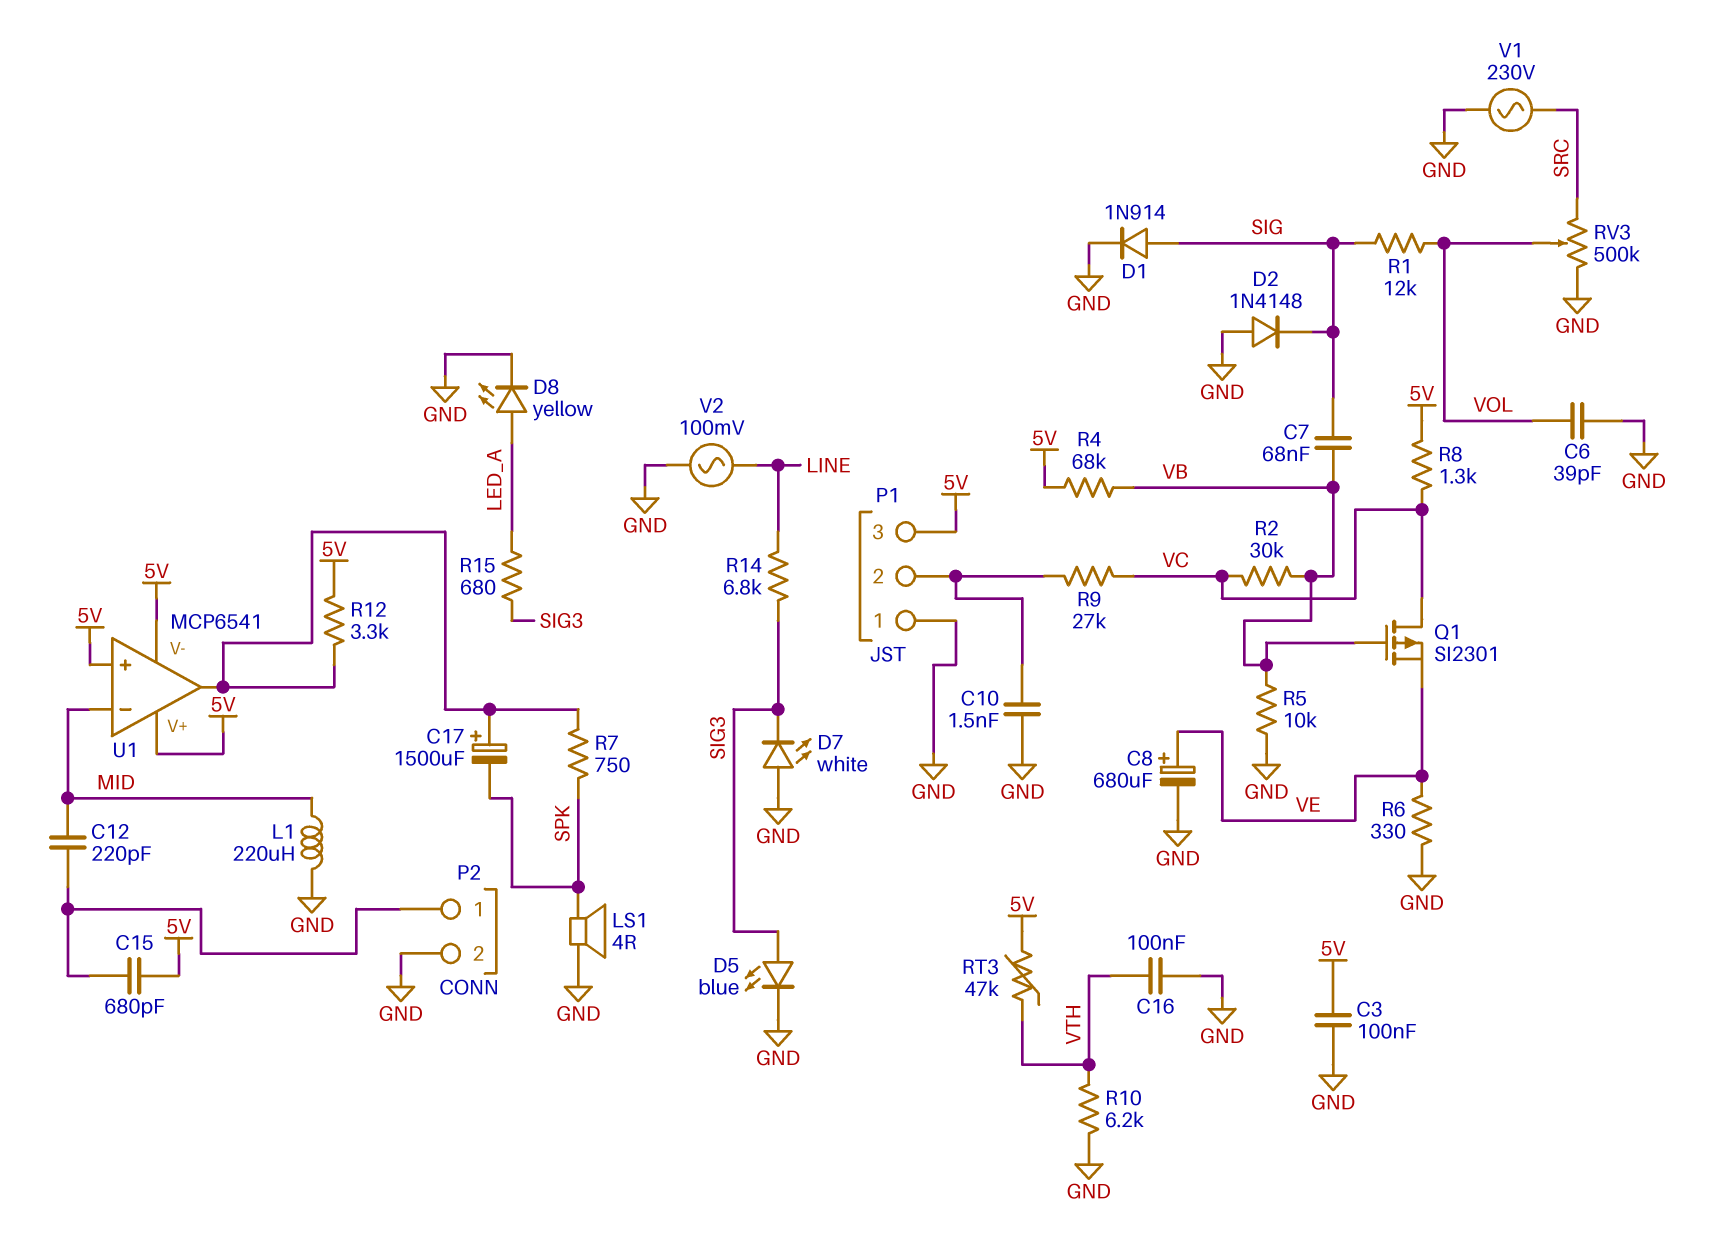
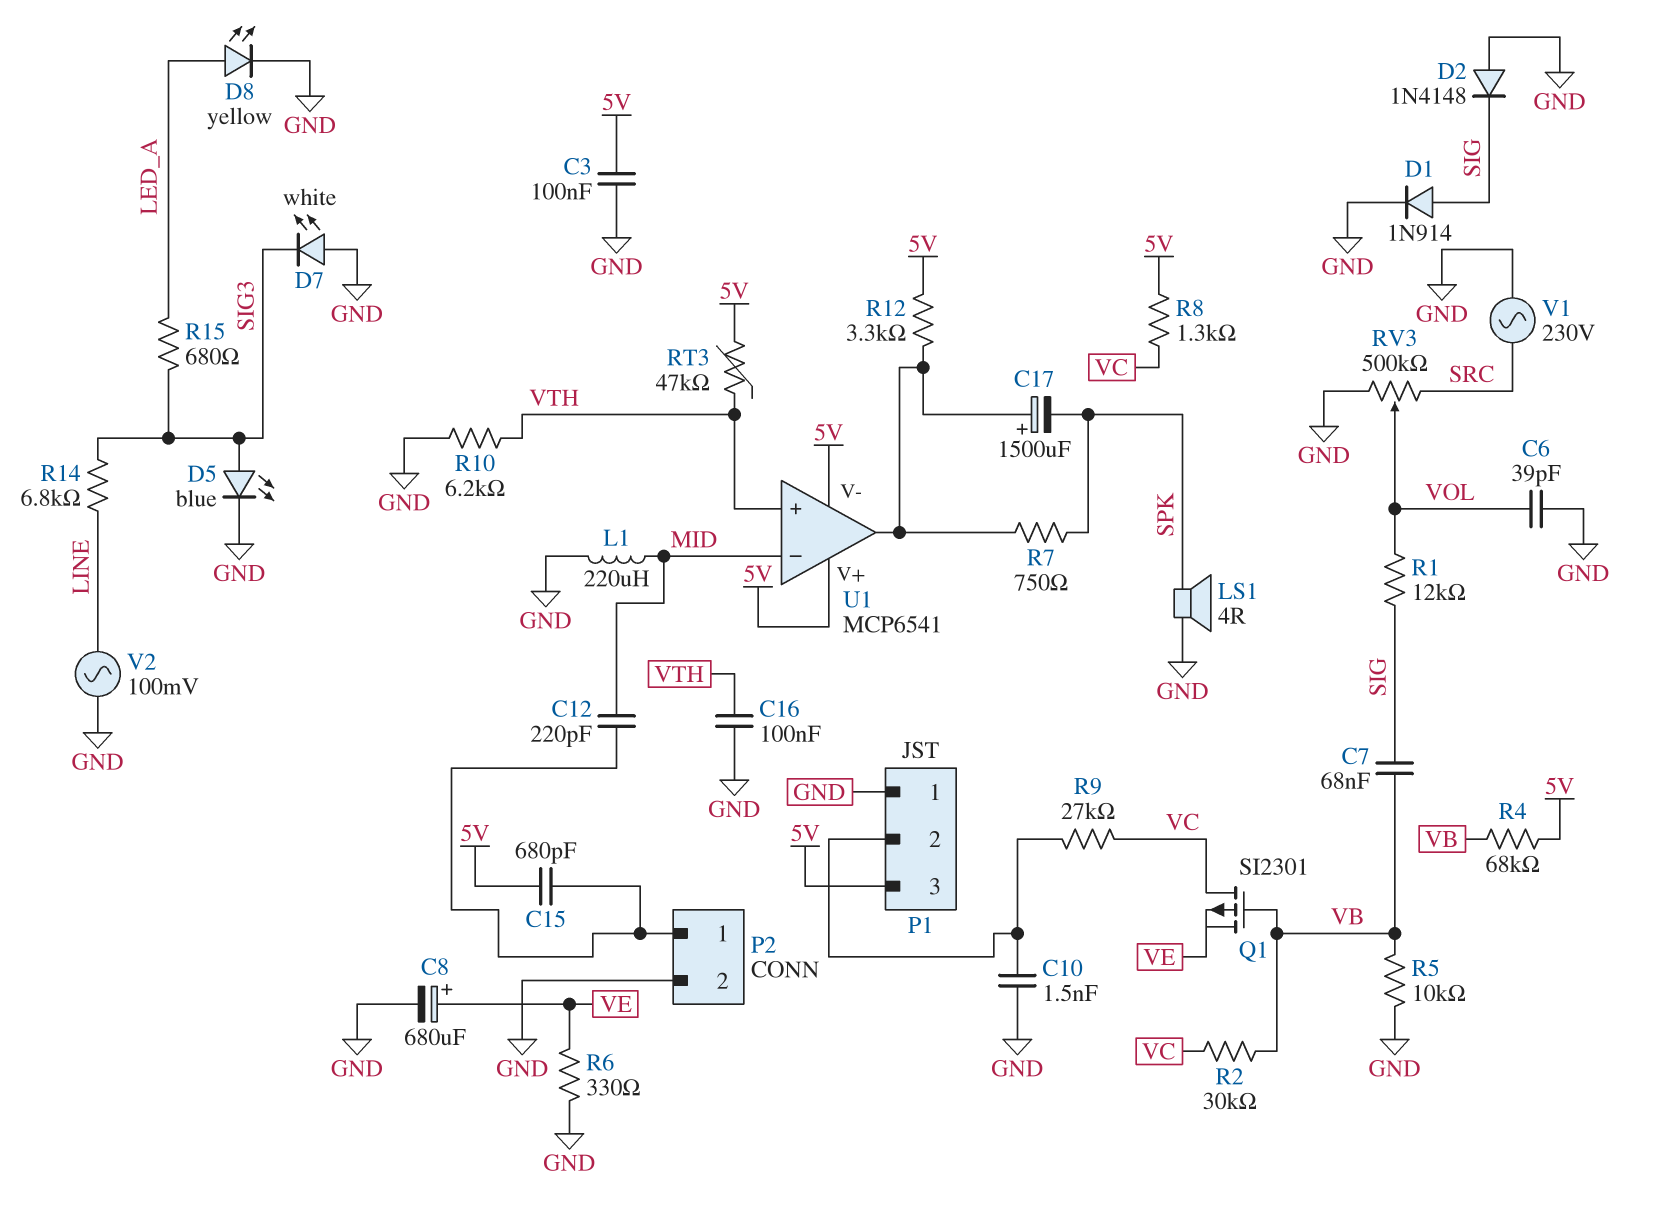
U1 pin in+: 5V -> VTH

